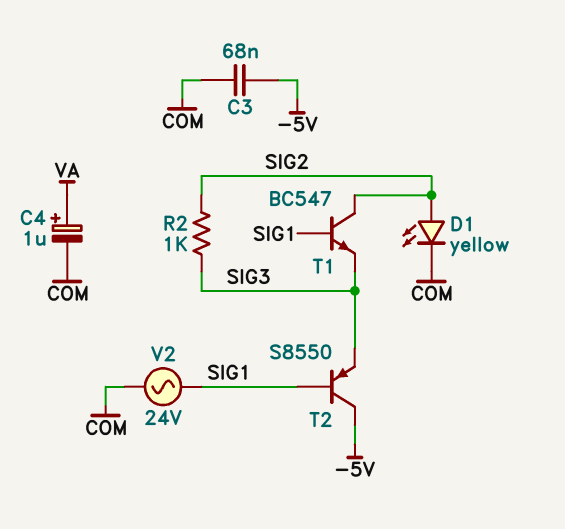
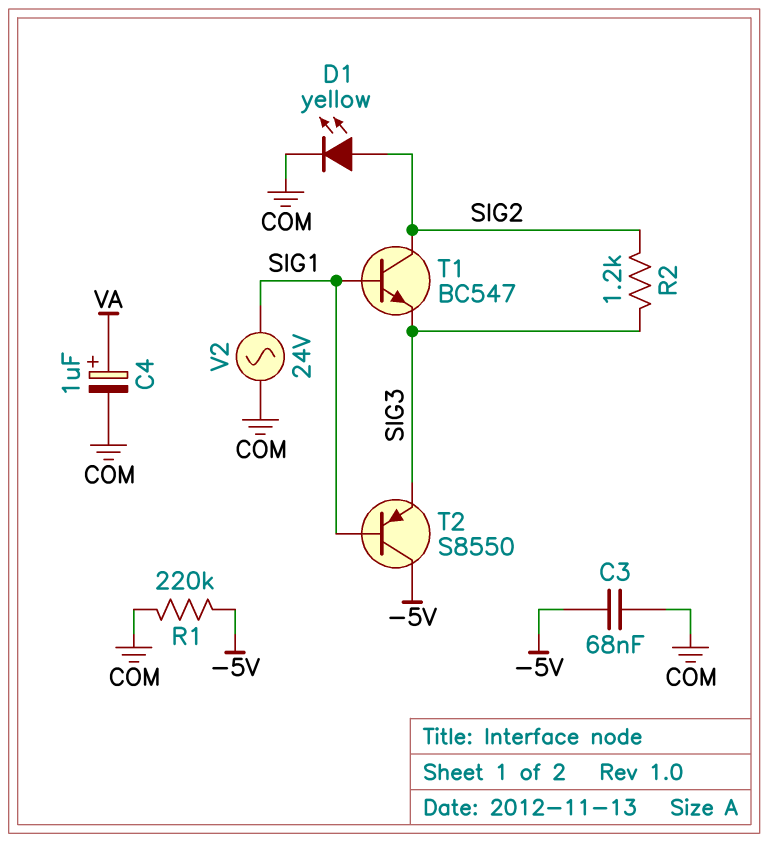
R1: none -> 220k (-5V, COM)
R2: 1k (SIG2, SIG3) -> 1.2k (SIG2, SIG3)

